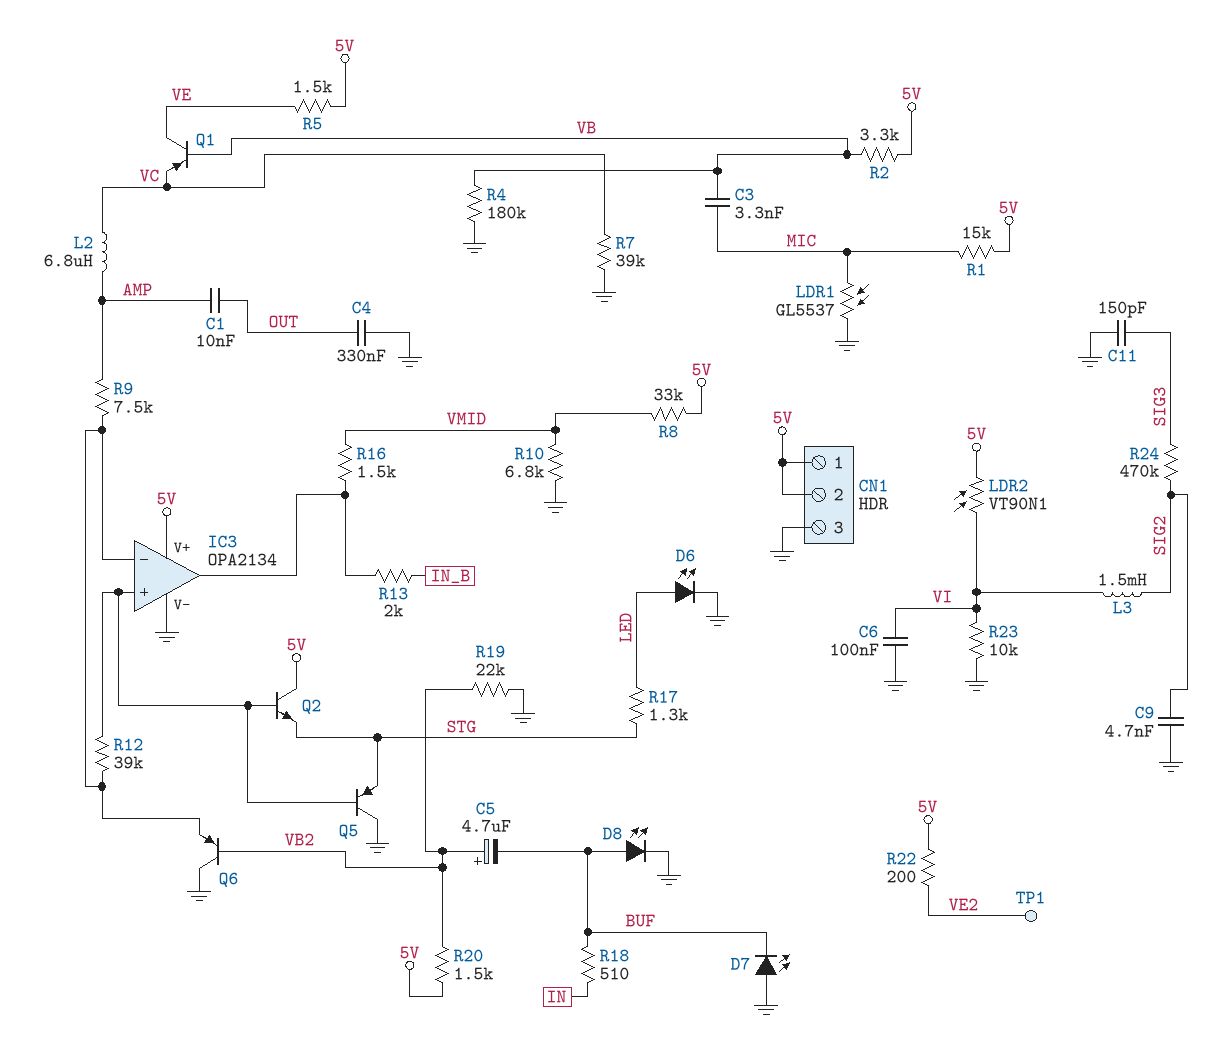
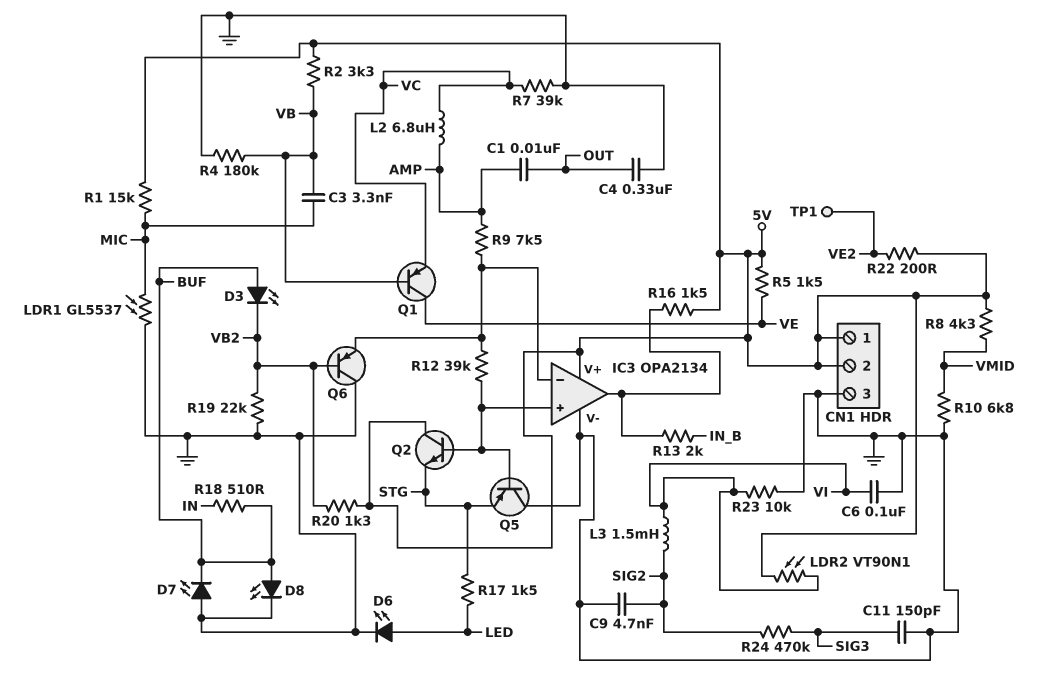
C5: 4.7uF (plus VB2, minus BUF) -> none
D3: none -> LED (A BUF, K VB2)
R8: 33k (5V, VMID) -> 4.3k (5V, VMID)
R16: 1.5k (IC3/out, VMID) -> 1.5k (5V, IC3/out)
R17: 1.3k (LED, STG) -> 1.5k (LED, STG)
R20: 1.5k (5V, VB2) -> 1.3k (5V, VB2)

